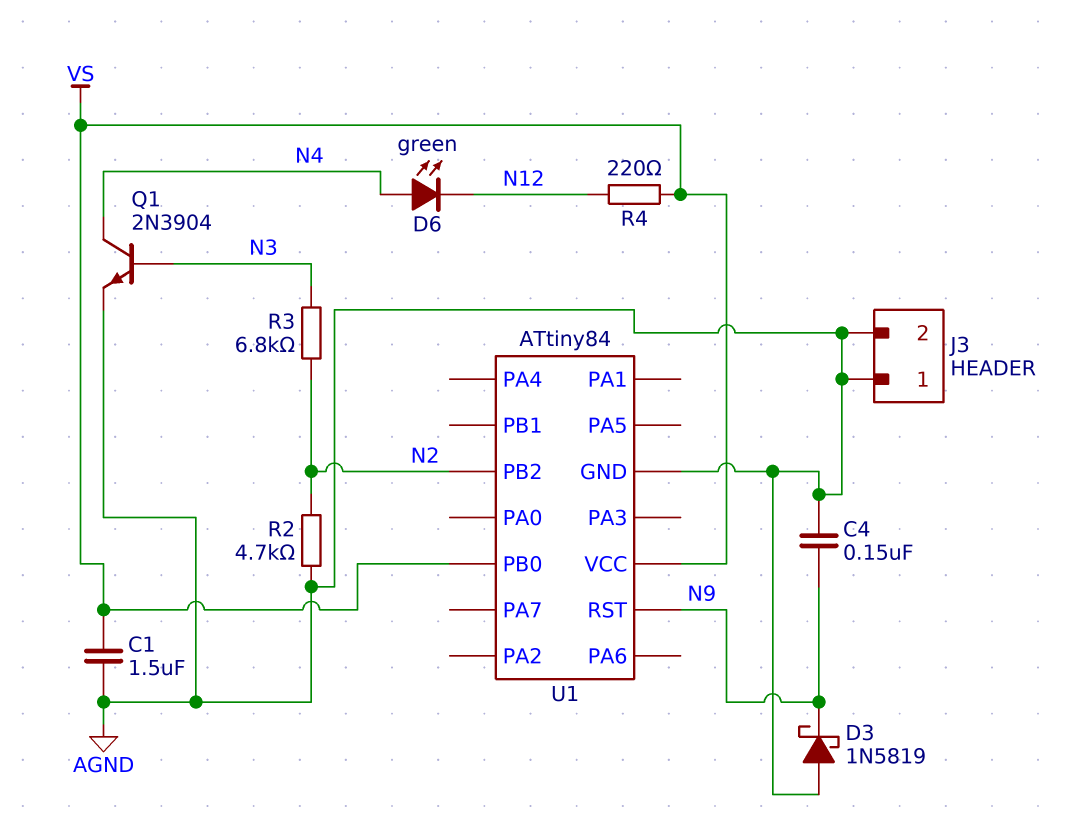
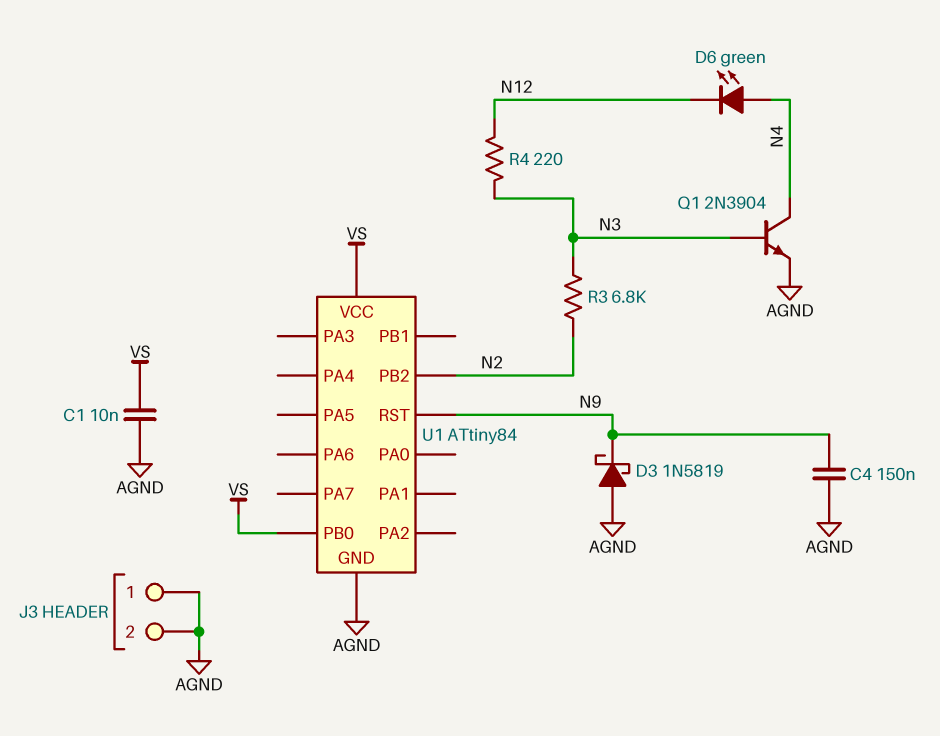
C1: 1.5uF (AGND, VS) -> 10nF (AGND, VS)
R2: 4.7k (AGND, N2) -> none
R4: 220 (N12, VS) -> 220 (N3, N12)

